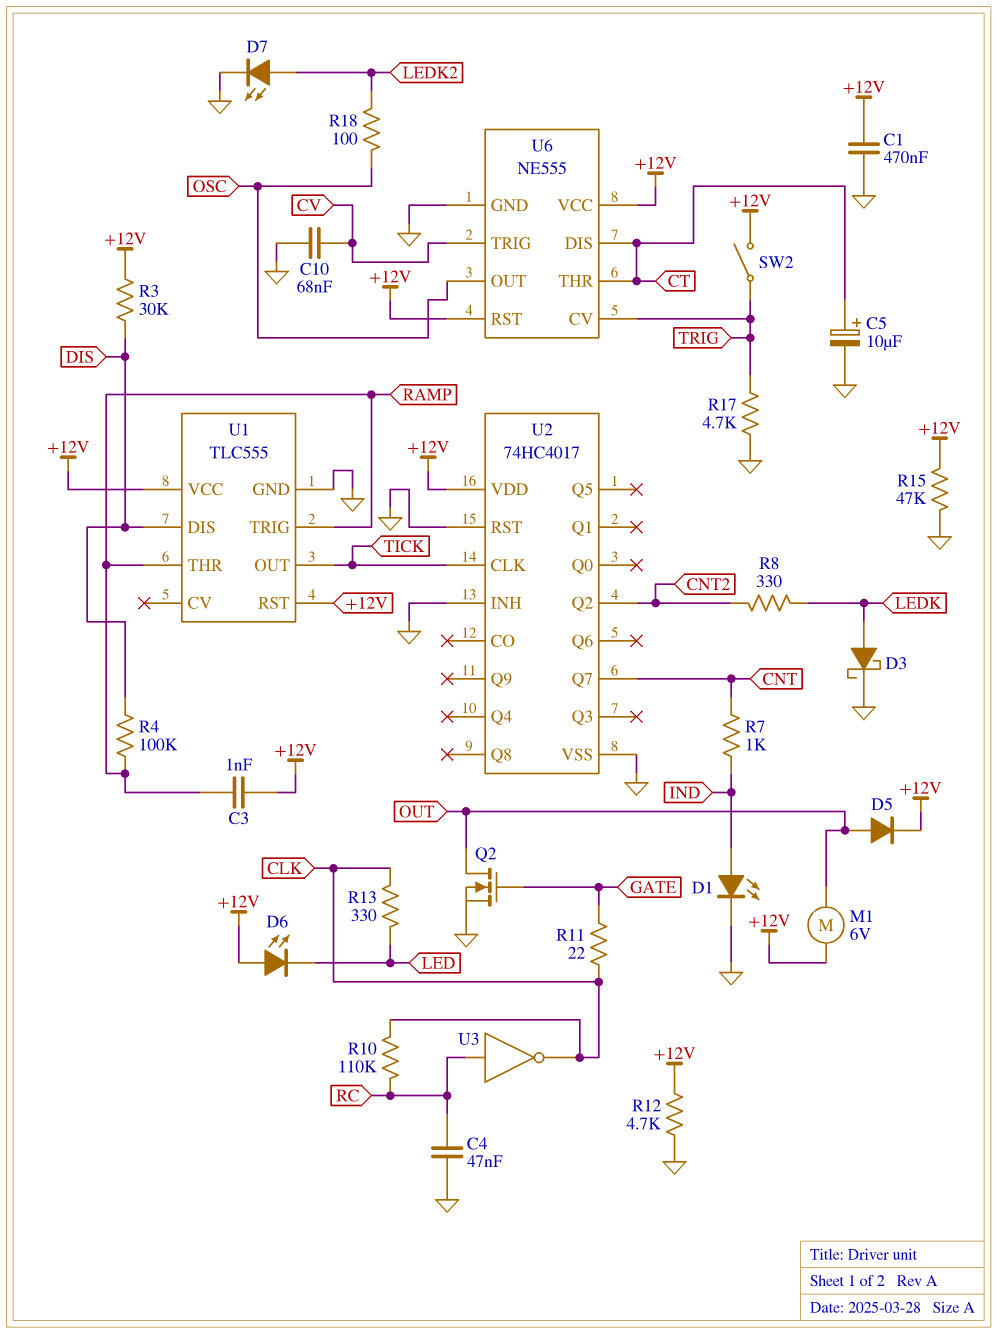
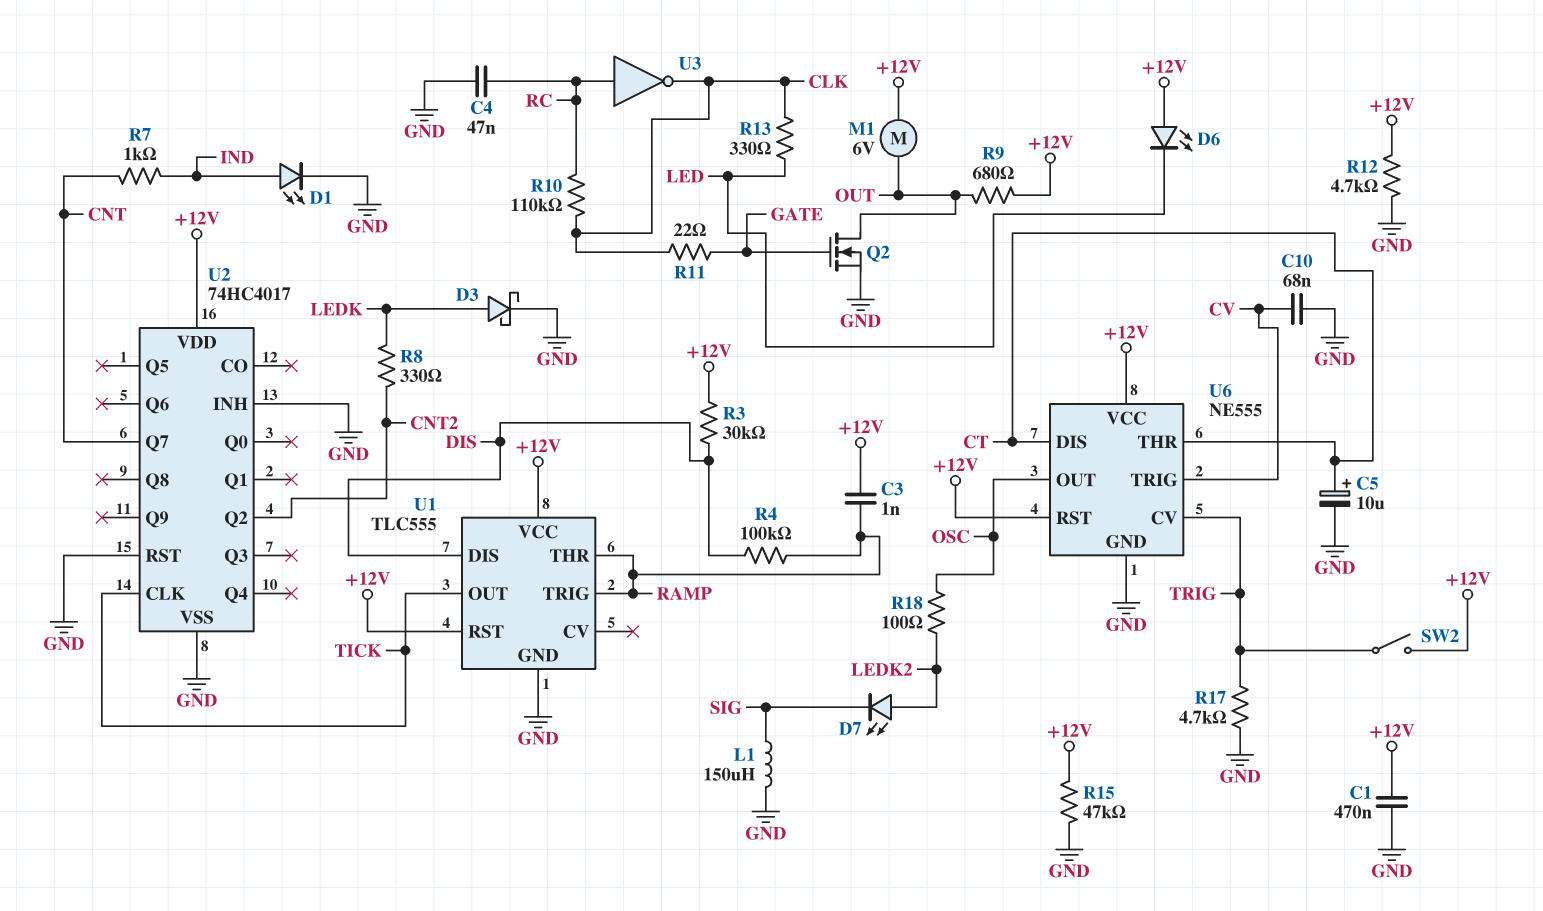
D5: diode (A OUT, K +12V) -> none
D7: LED (A LEDK2, K GND) -> LED (A LEDK2, K SIG)
L1: none -> 150uH (GND, SIG)
R9: none -> 680 (+12V, OUT)

